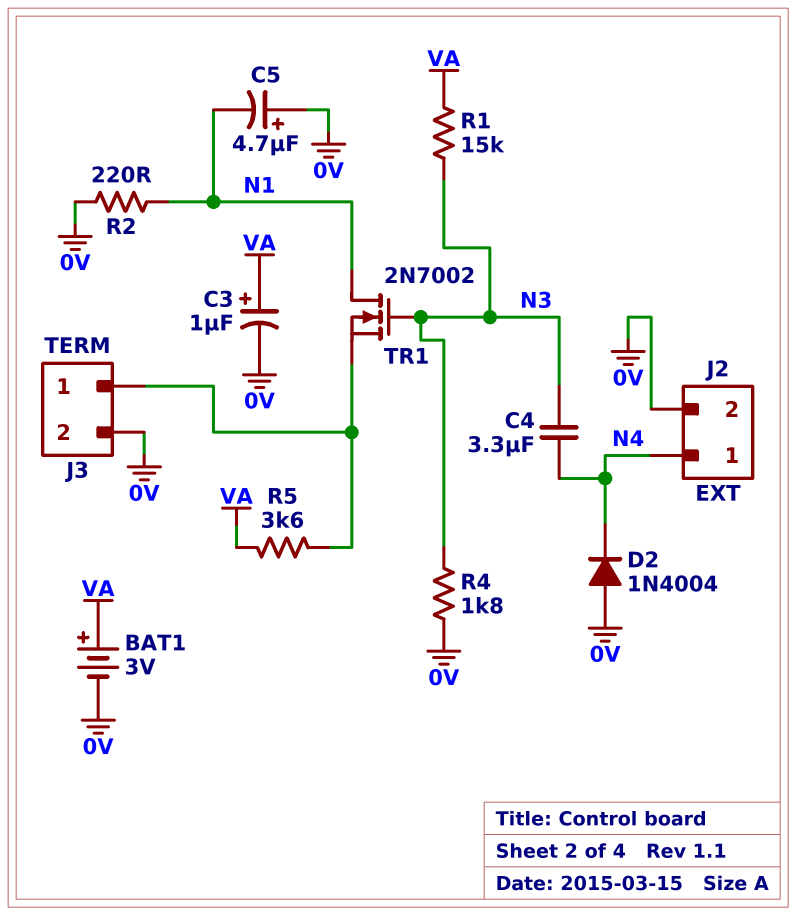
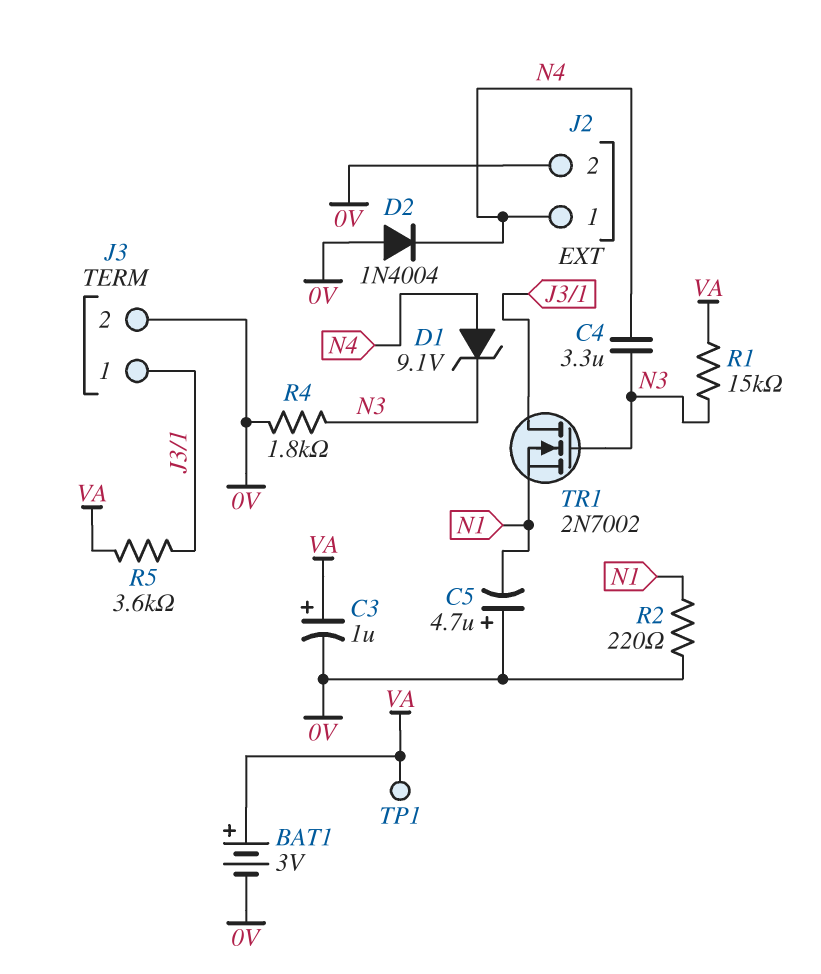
D1: none -> zener 9.1V (A N4, K N3)
TP1: none -> test point (VA)
TR1: NMOS 2N7002 (G N3, D N1, S J3/1) -> NMOS 2N7002 (G N3, D J3/1, S N1)

